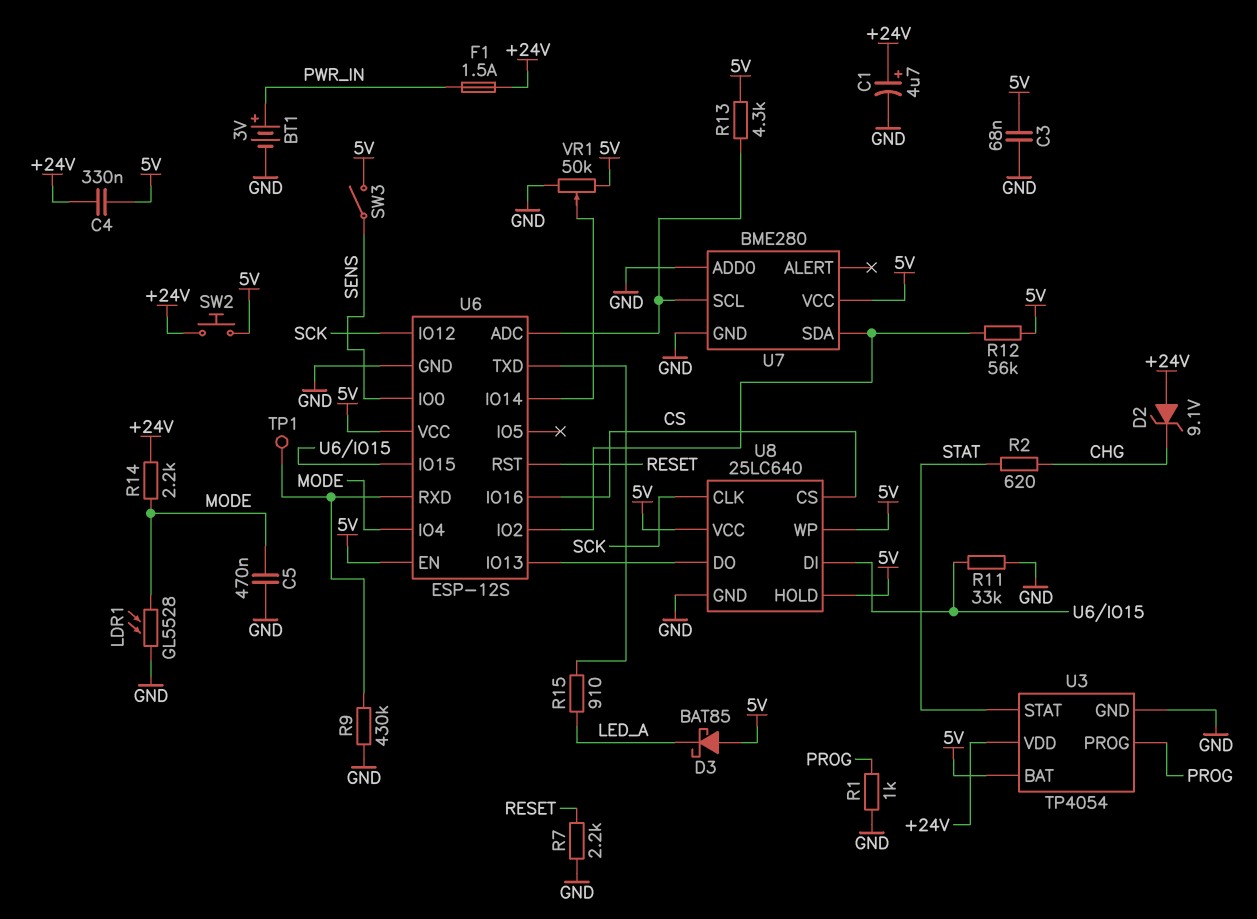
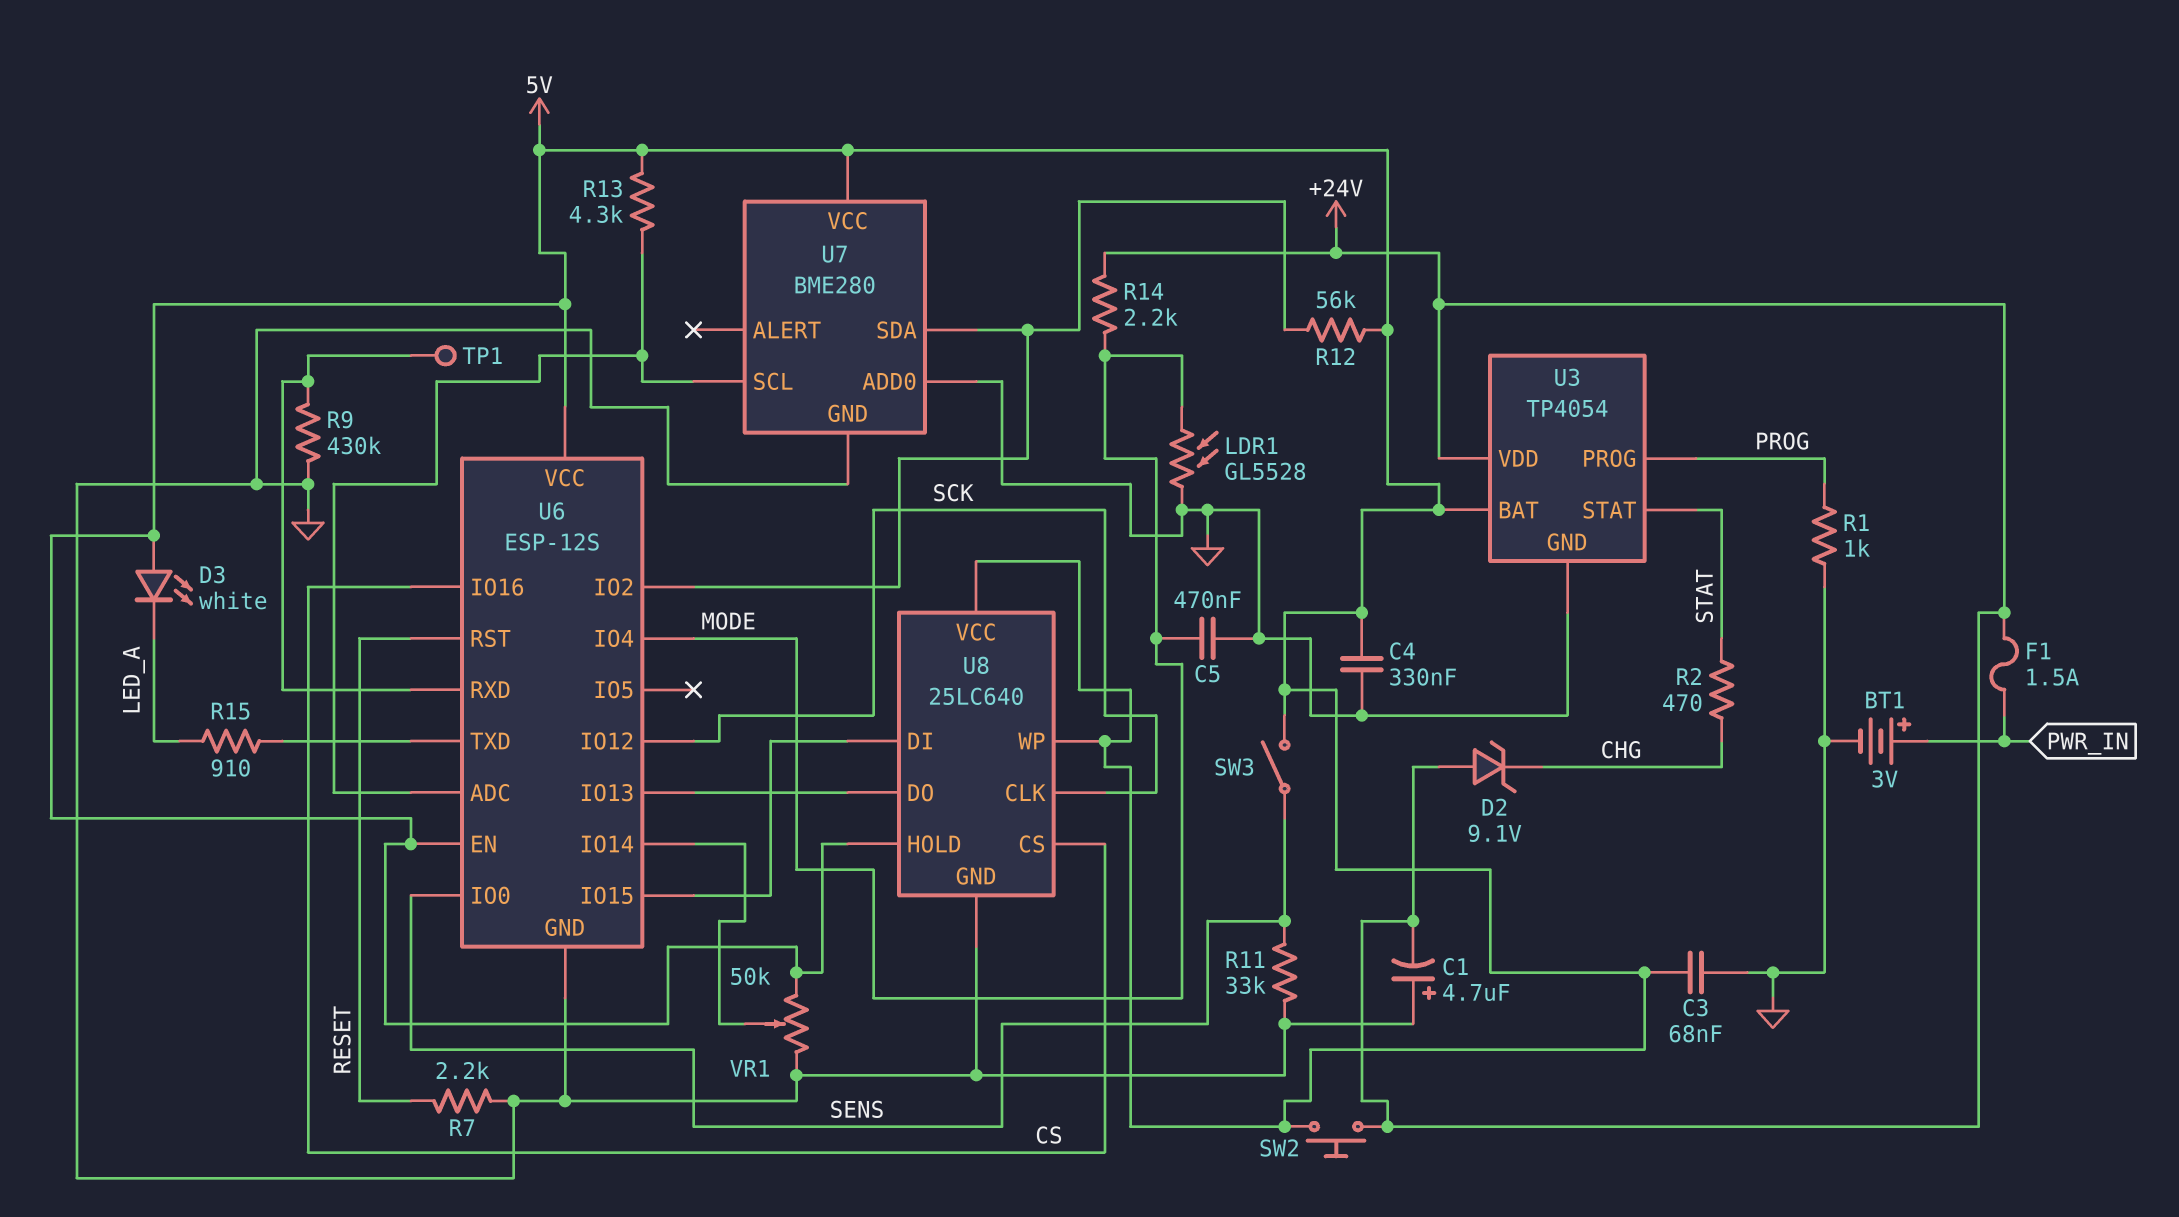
C1: 4.7uF (plus +24V, minus GND) -> 4.7uF (plus GND, minus +24V)
C4: 330nF (+24V, 5V) -> 330nF (5V, GND)
D3: schottky BAT85 (A 5V, K LED_A) -> LED white (A 5V, K LED_A)
R2: 620 (CHG, STAT) -> 470 (CHG, STAT)
R11: 33k (GND, U6/IO15) -> 33k (GND, SENS)

